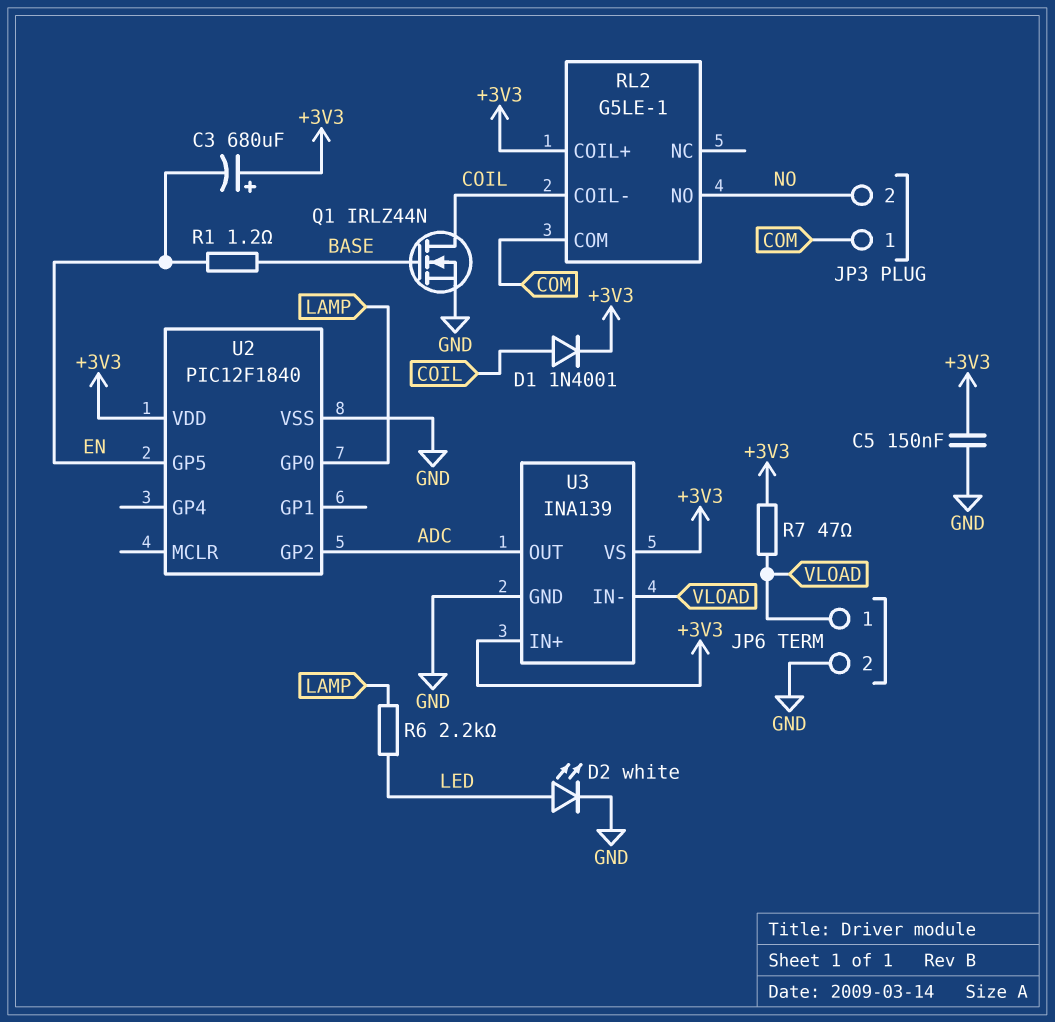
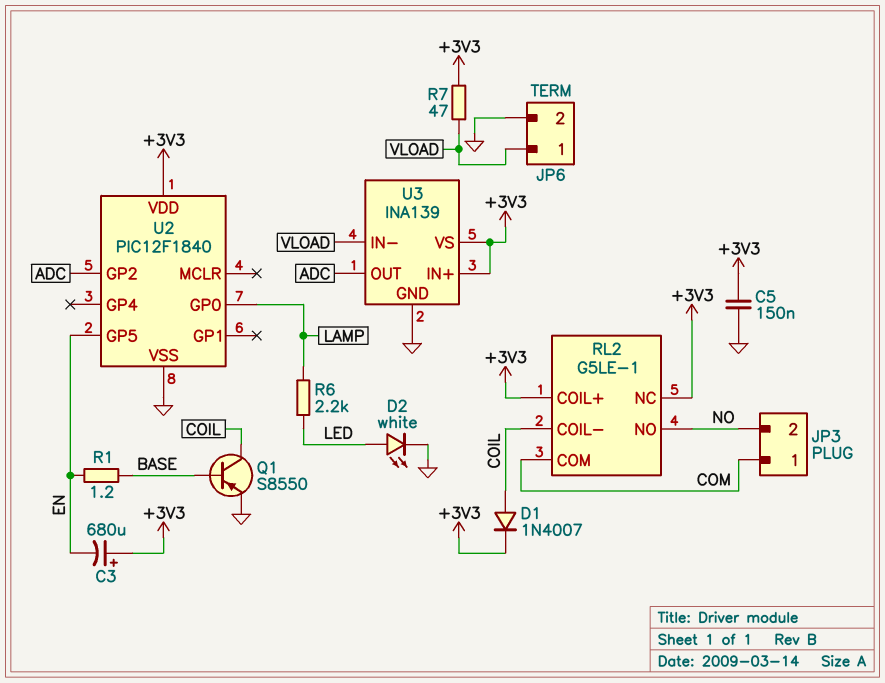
D1: diode 1N4001 (A COIL, K +3V3) -> diode 1N4007 (A COIL, K +3V3)
Q1: NMOS IRLZ44N (G BASE, D COIL, S GND) -> PNP S8550 (B BASE, C COIL, E GND)
RL2 pin NC: none -> +3V3

